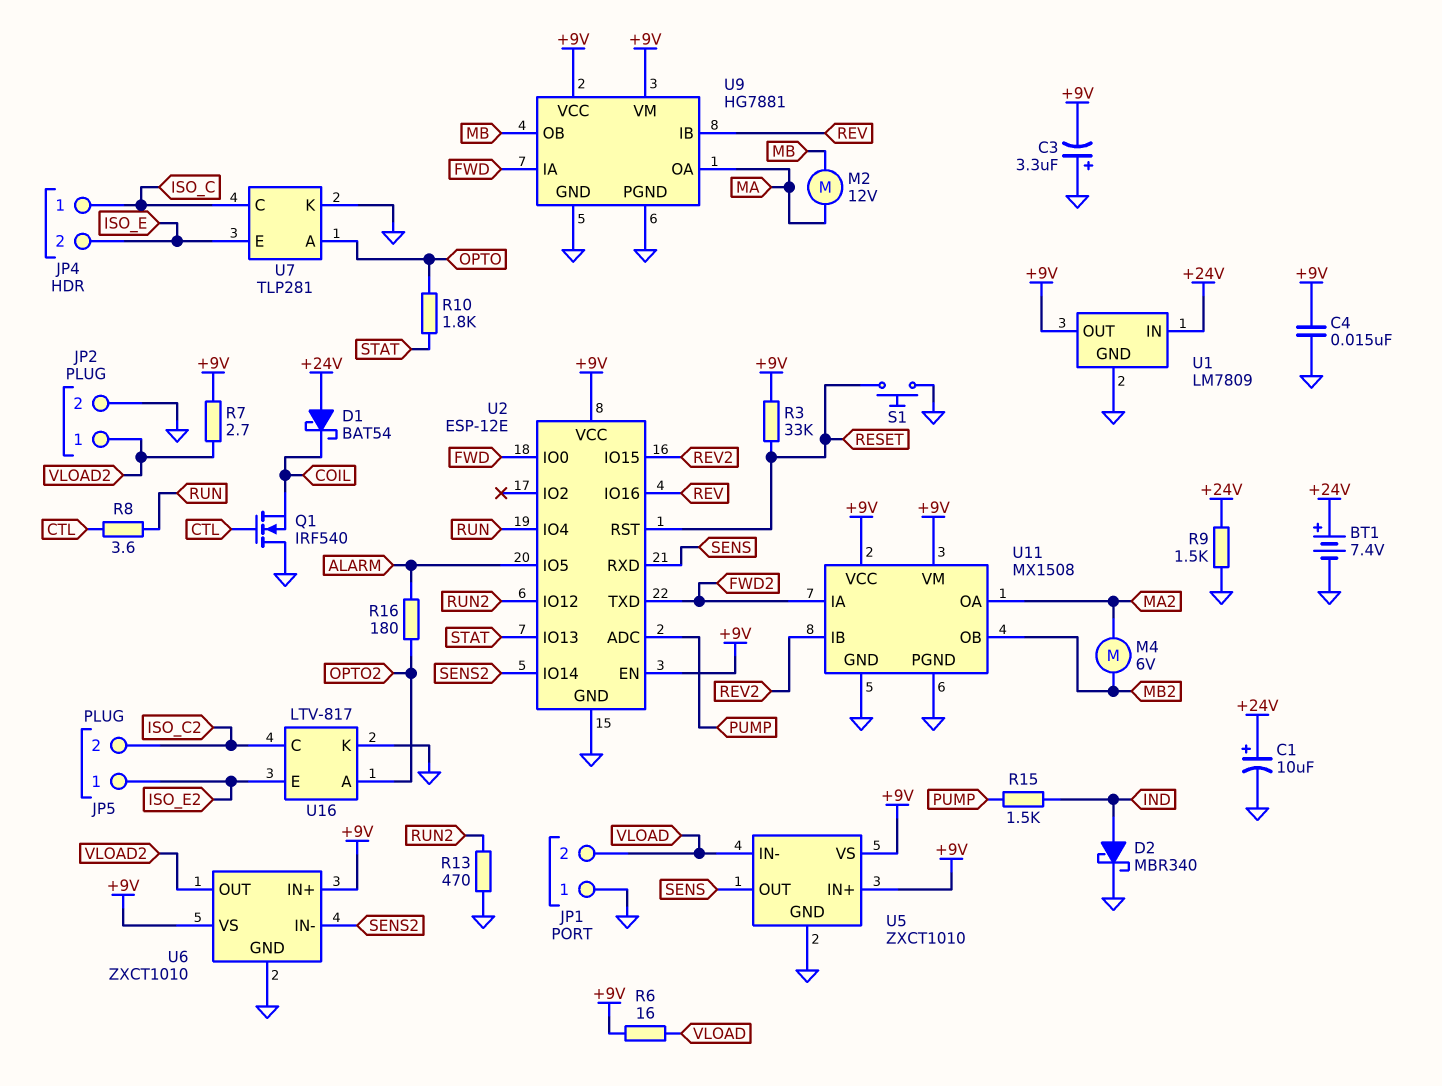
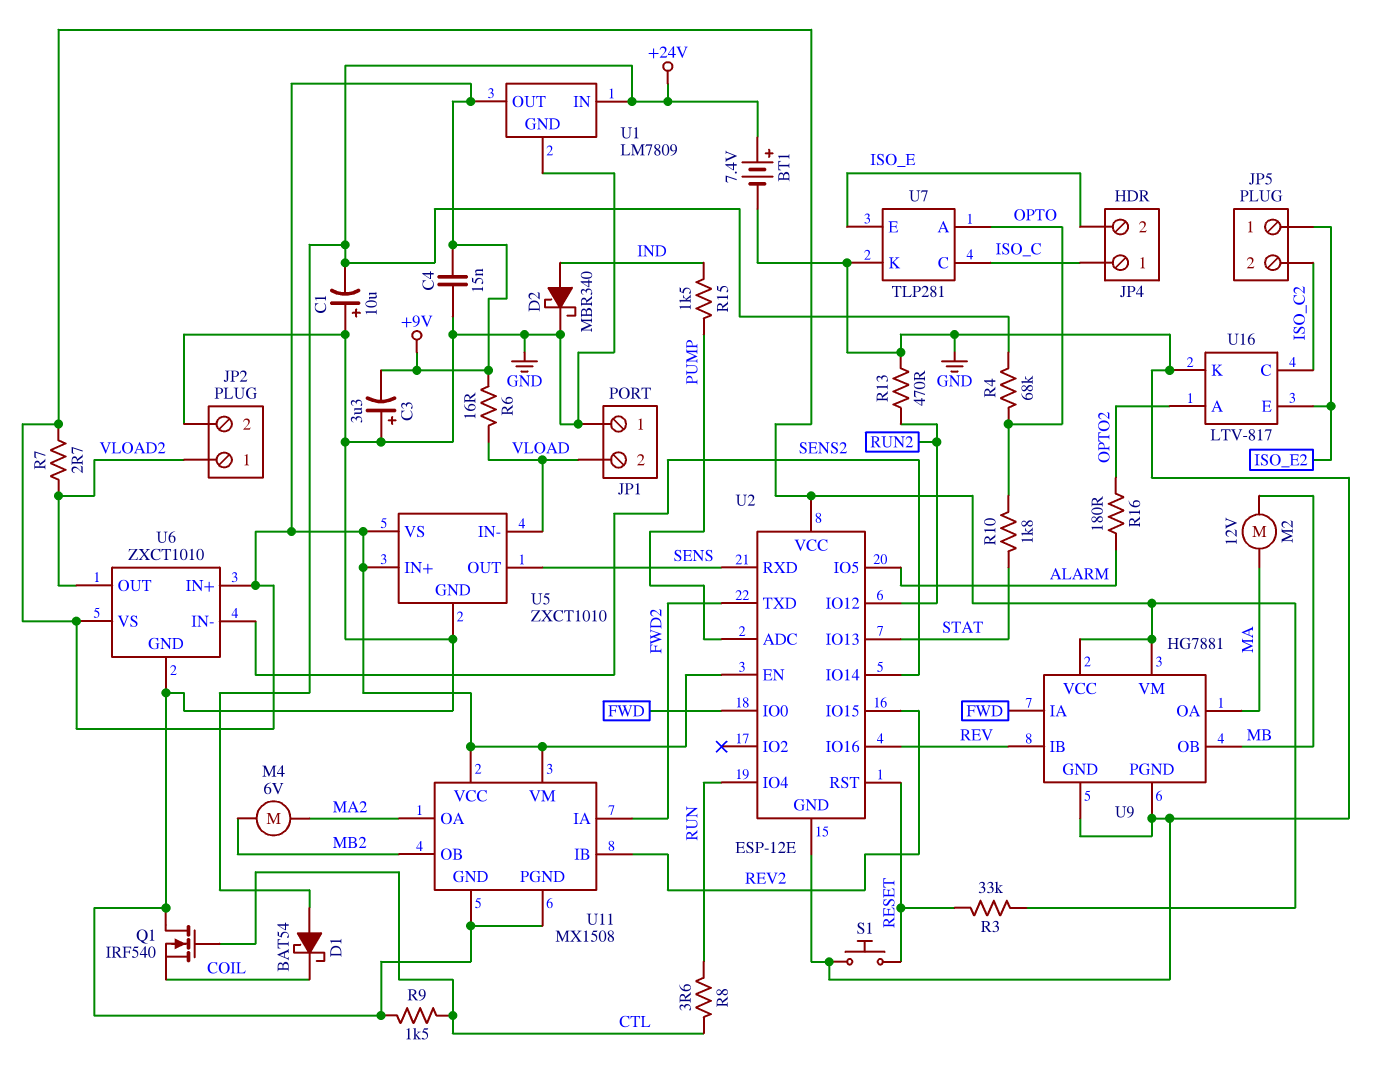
C1: 10uF (plus +24V, minus GND) -> 10uF (plus GND, minus +24V)
R4: none -> 68k (+24V, OPTO)
R9: 1.5k (+24V, GND) -> 1.5k (CTL, GND)

